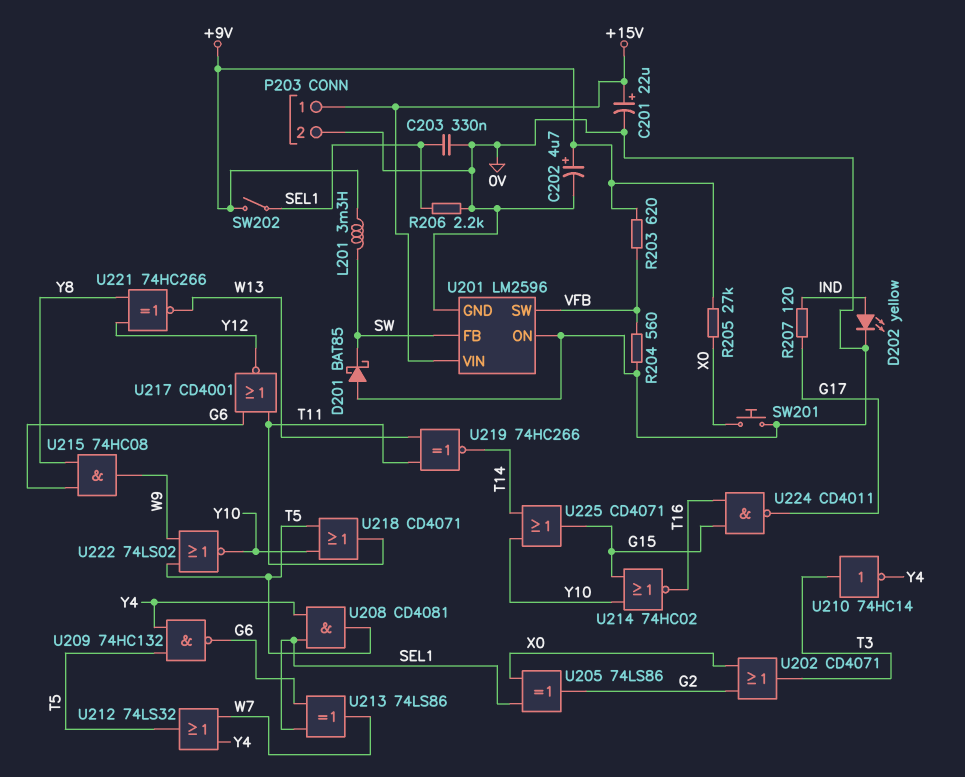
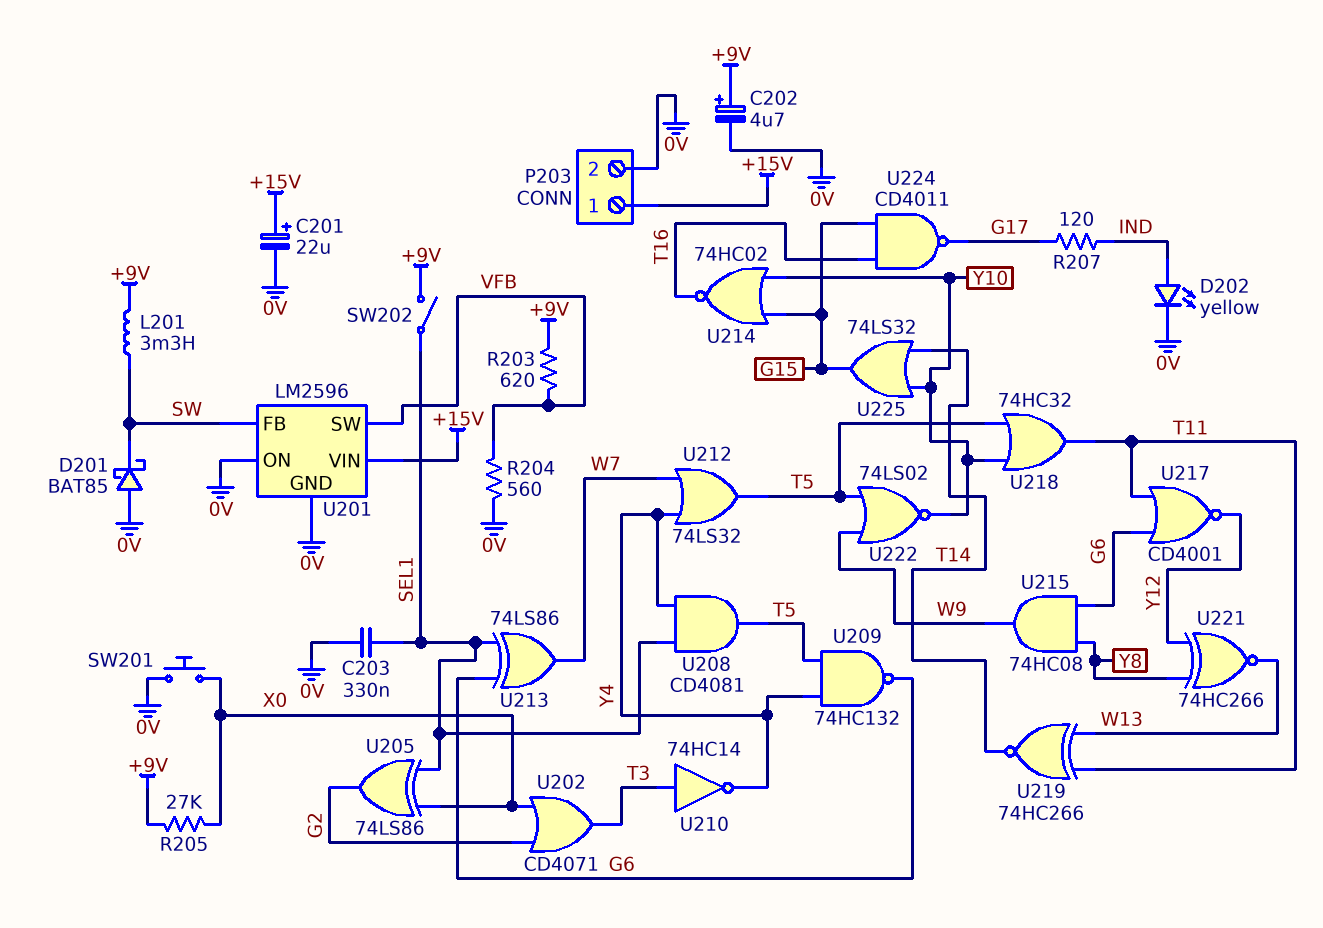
R206: 2.2k (0V, SEL1) -> none
U218: OR CD4071 (in T5, in Y10, out T11) -> OR 74HC32 (in T5, in Y10, out T11)
U225: OR CD4071 (in T14, in Y10, out G15) -> OR 74LS32 (in T14, in Y10, out G15)

